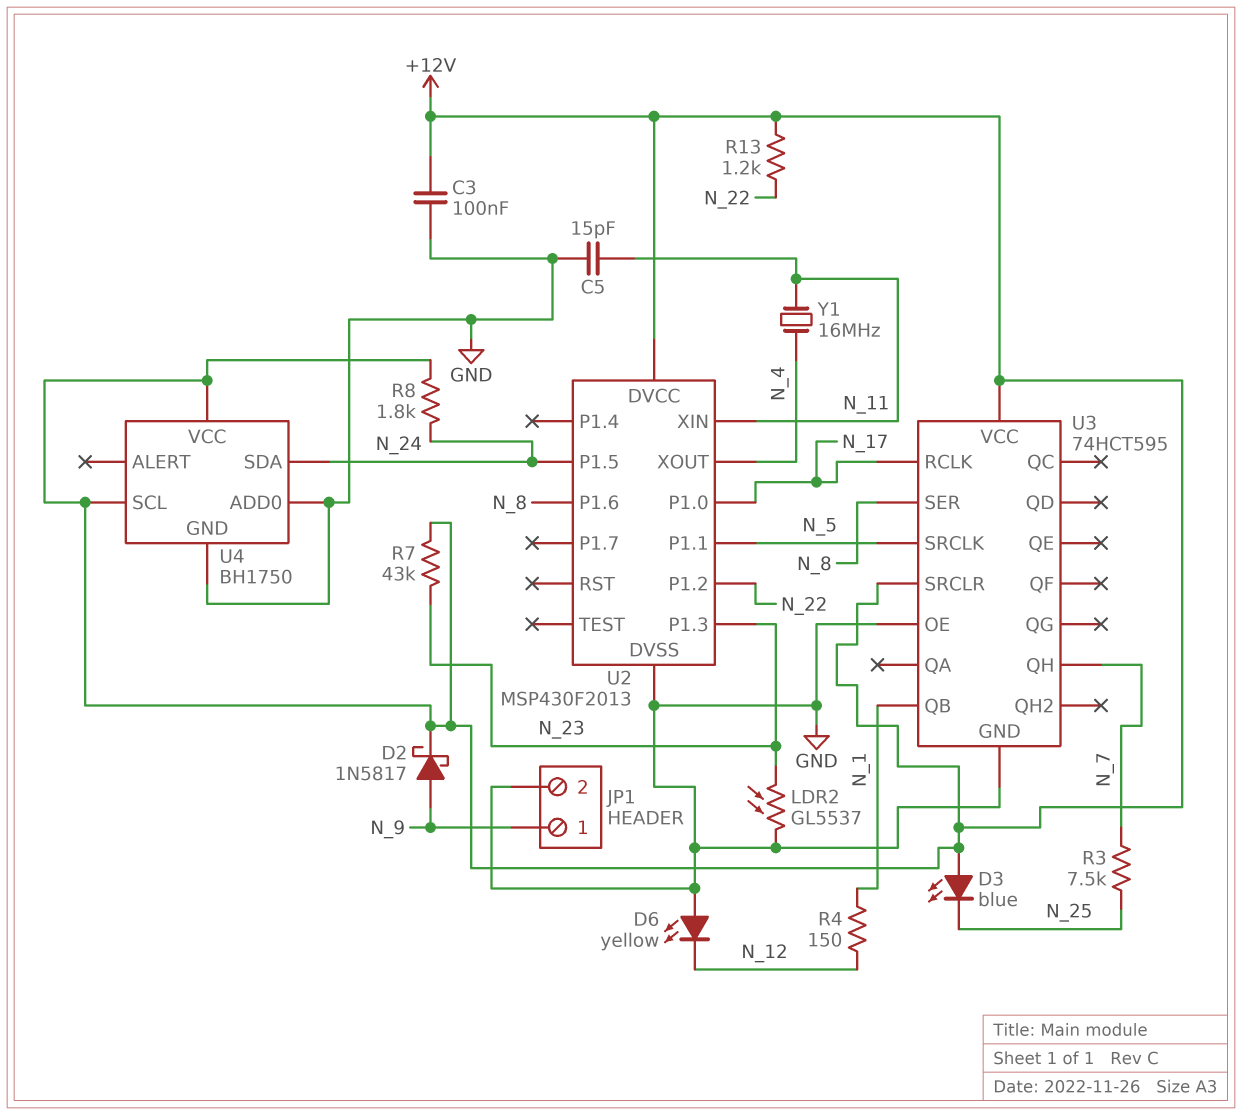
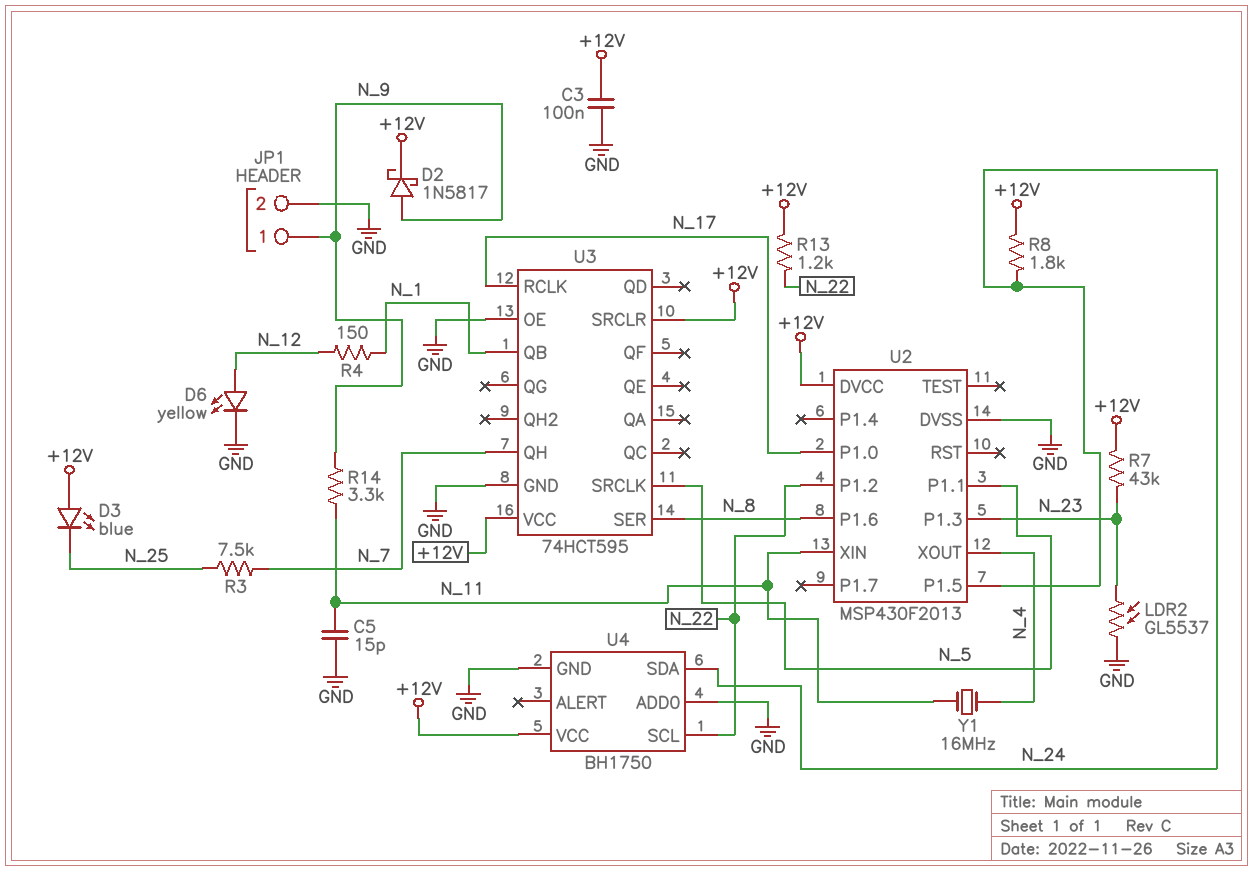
D6: LED yellow (A GND, K N_12) -> LED yellow (A N_12, K GND)
R14: none -> 3.3k (N_9, N_11)
U4 pin SCL: +12V -> N_22

